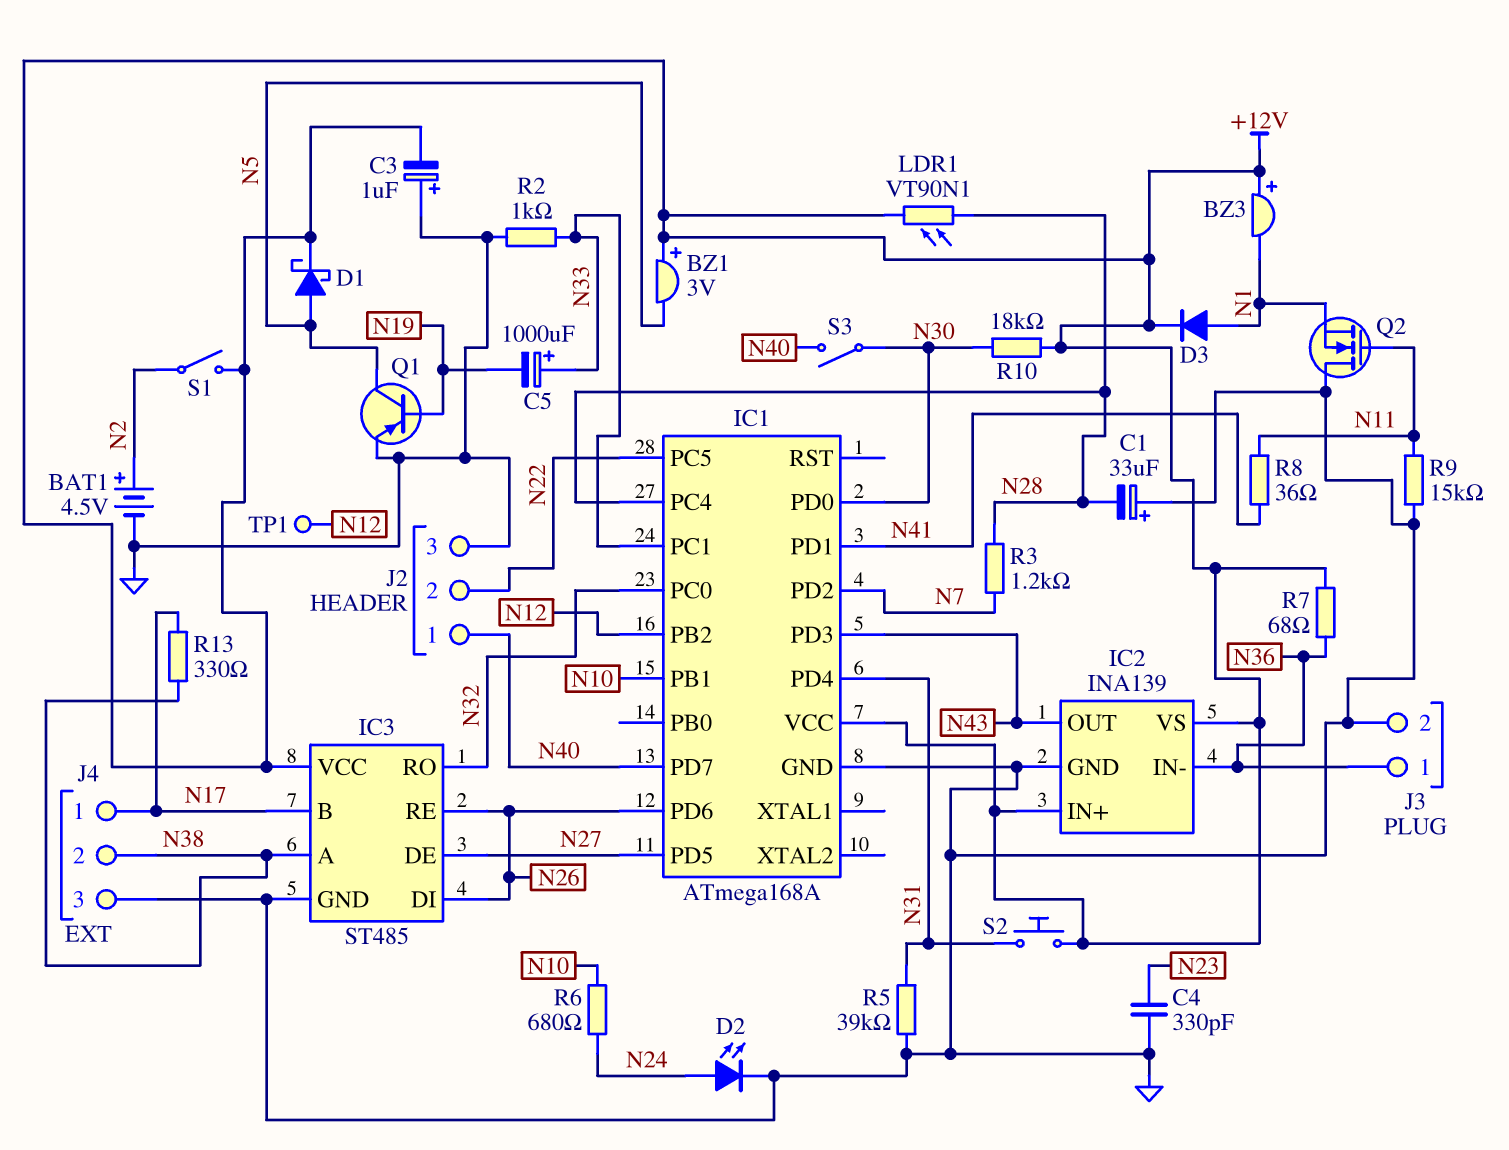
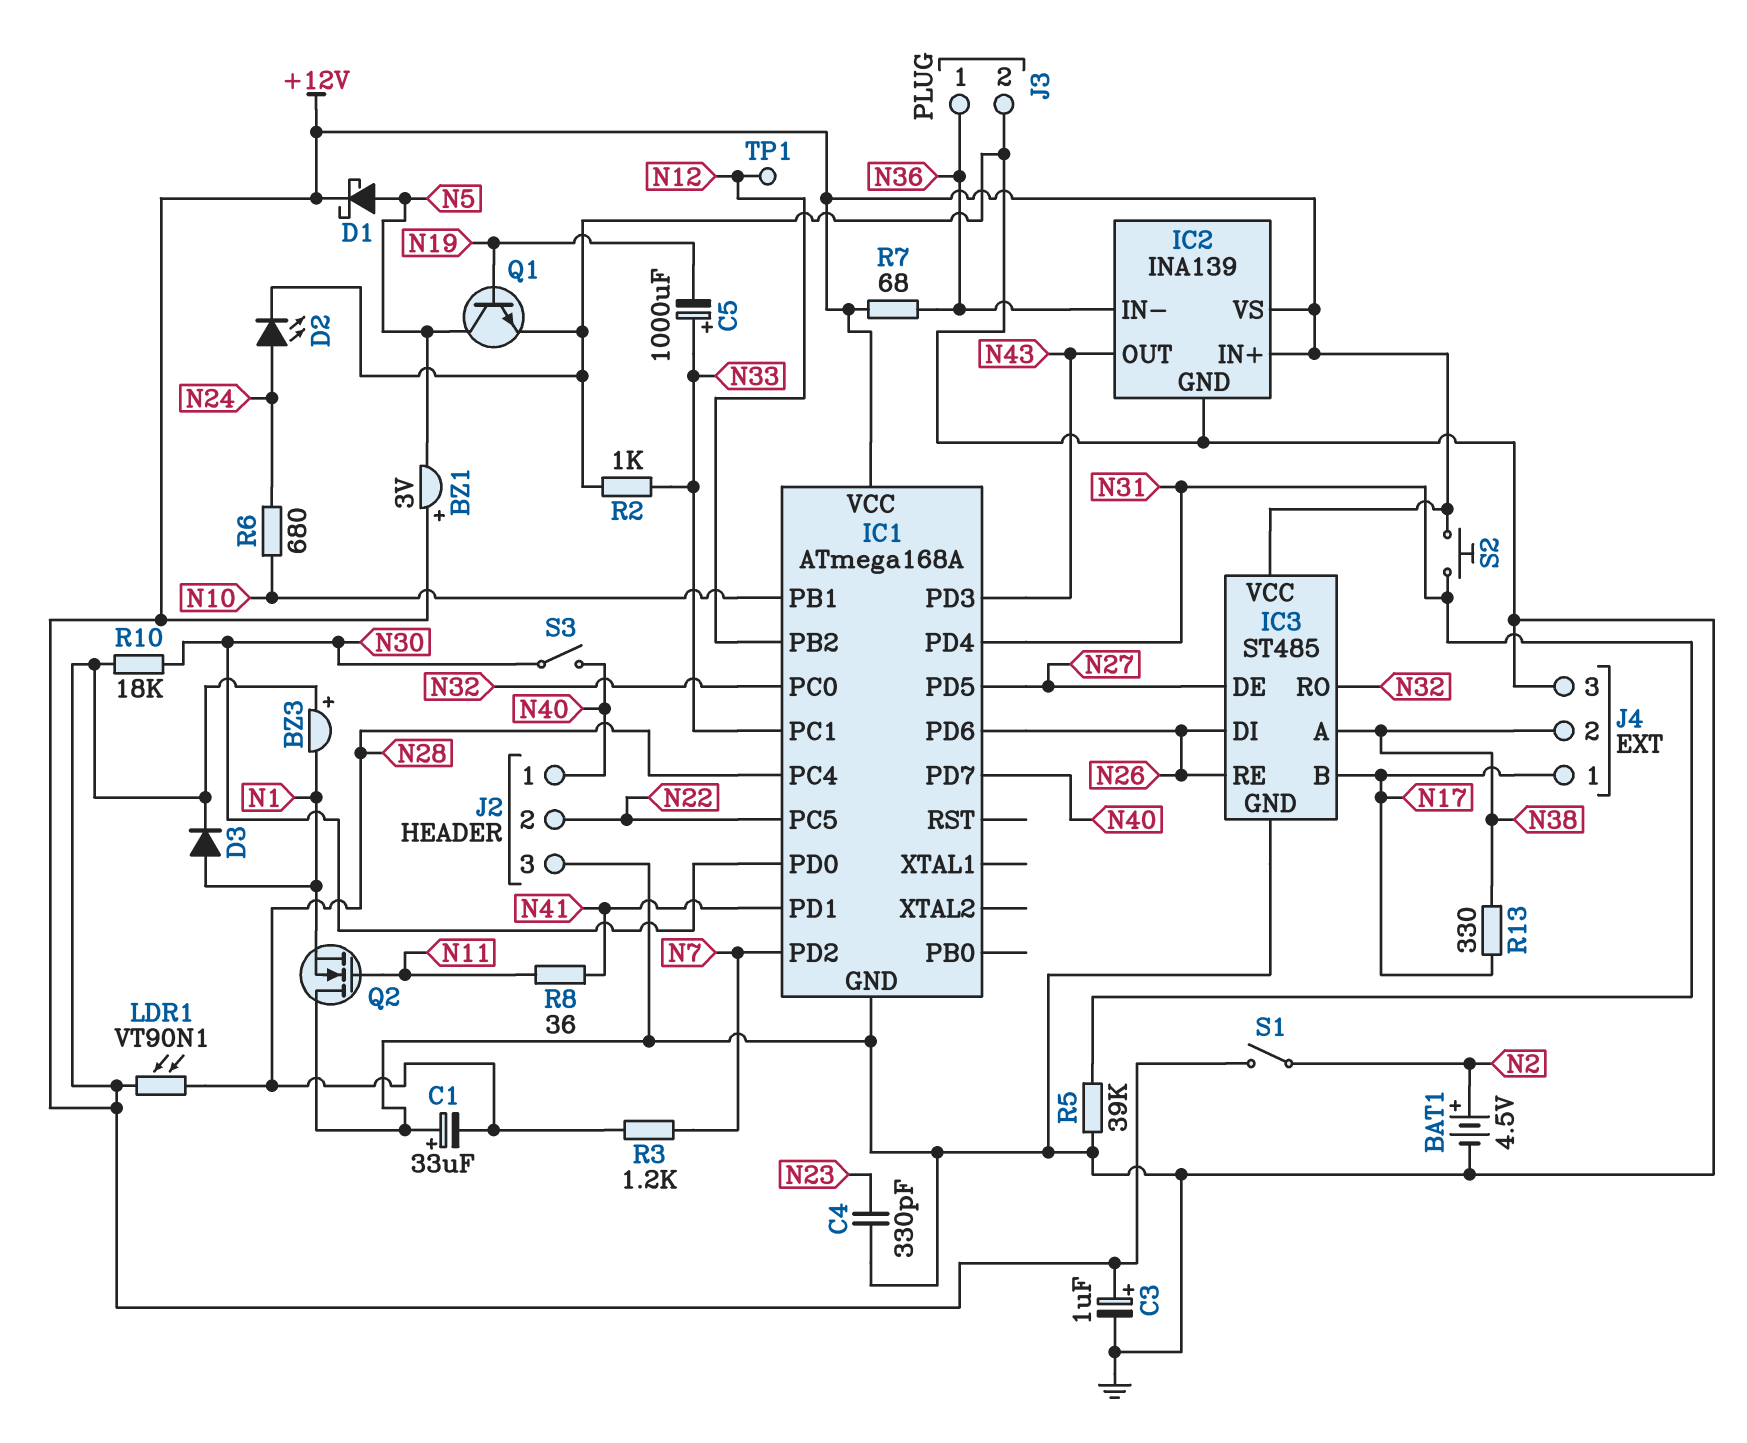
C3: 1uF (plus GND, minus +12V) -> 1uF (plus +12V, minus GND)
Q1: PNP (B N19, C N5, E GND) -> NPN (B N19, C N5, E GND)
R9: 15k (GND, N11) -> none

